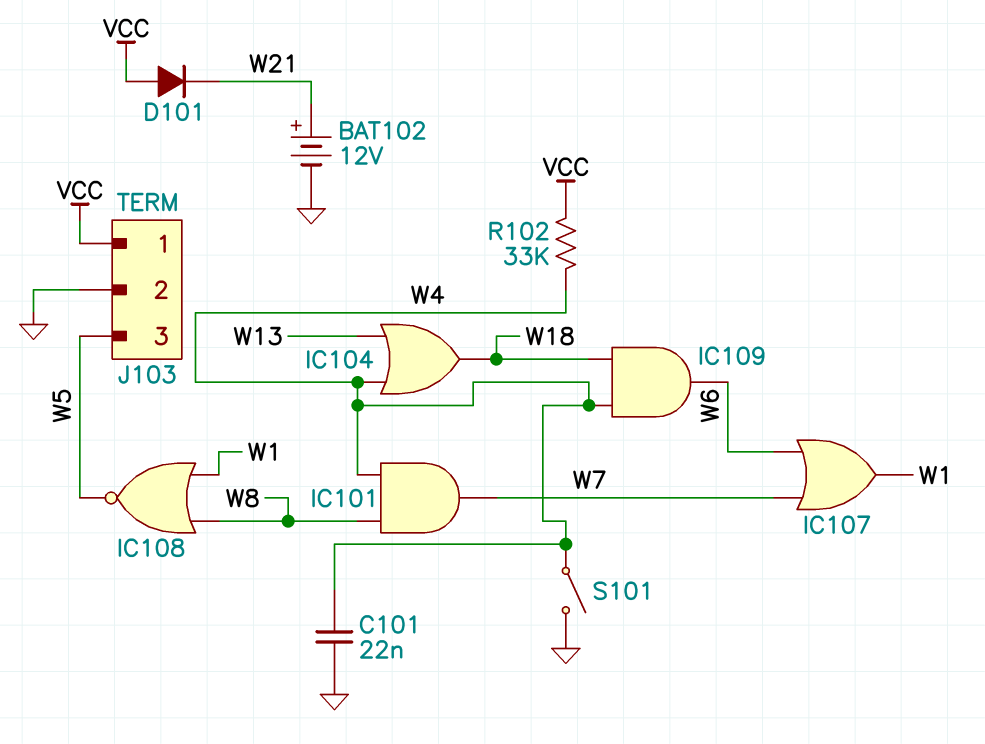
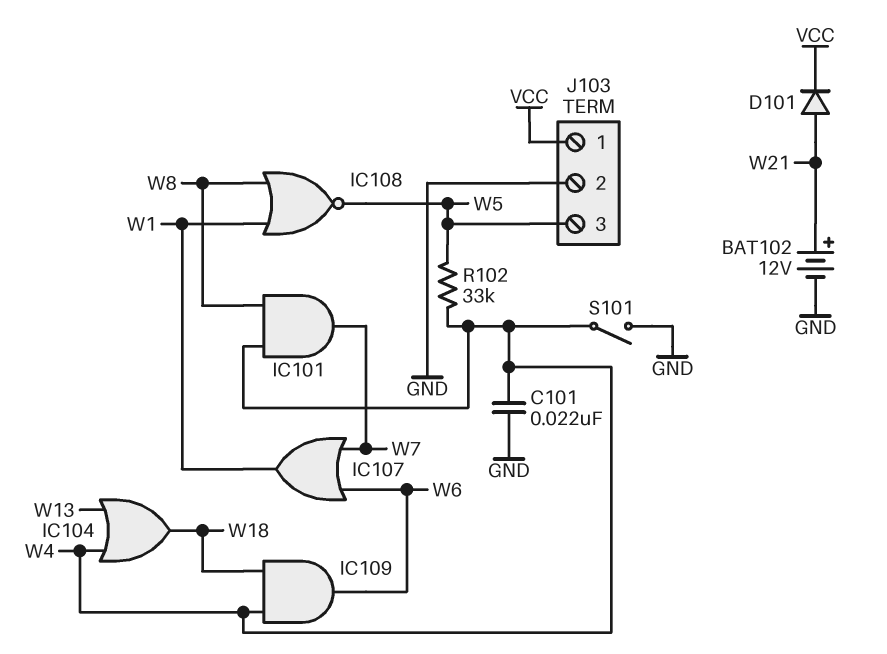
D101: diode (A VCC, K W21) -> diode (A W21, K VCC)
R102: 33k (VCC, W4) -> 33k (W4, W5)

